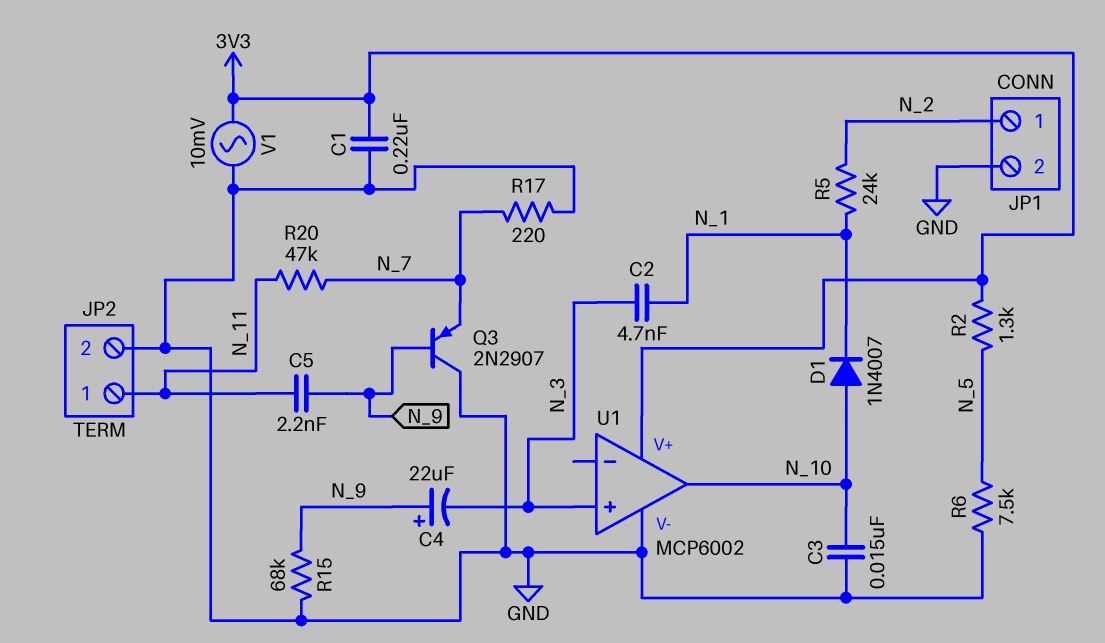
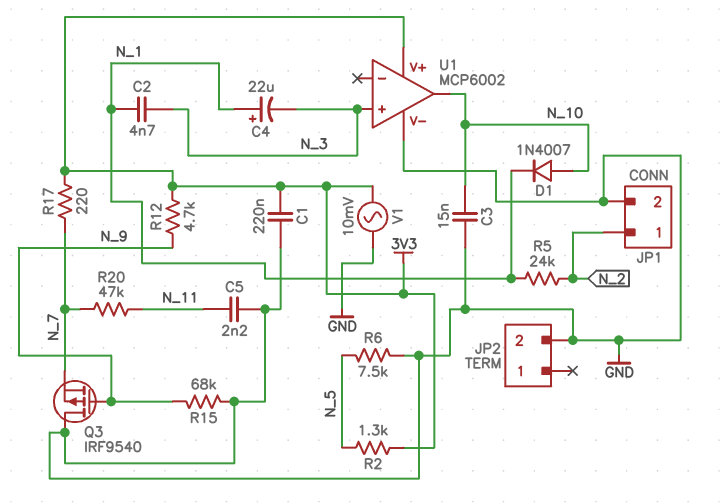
C4: 22uF (plus N_9, minus N_3) -> 22uF (plus N_1, minus N_3)
C5: 2.2nF (N_9, N_11) -> 2.2nF (GND, N_11)
JP2 pin 1: N_11 -> none
Q3: PNP 2N2907 (B N_9, C GND, E N_7) -> PMOS IRF9540 (G N_9, D GND, S N_7)
R12: none -> 4.7k (3V3, N_9)
R17: 220 (GND, N_7) -> 220 (3V3, N_7)

